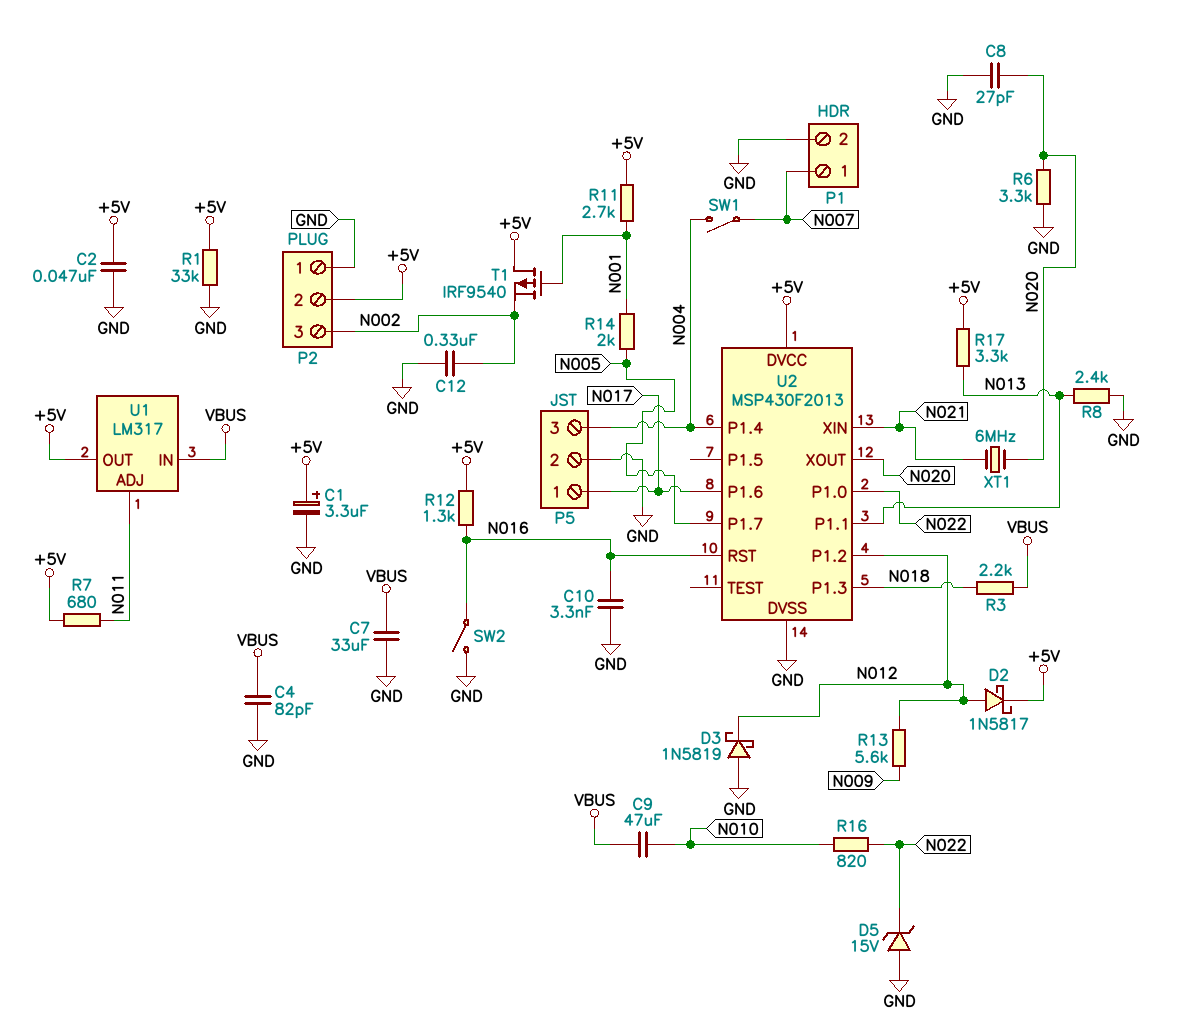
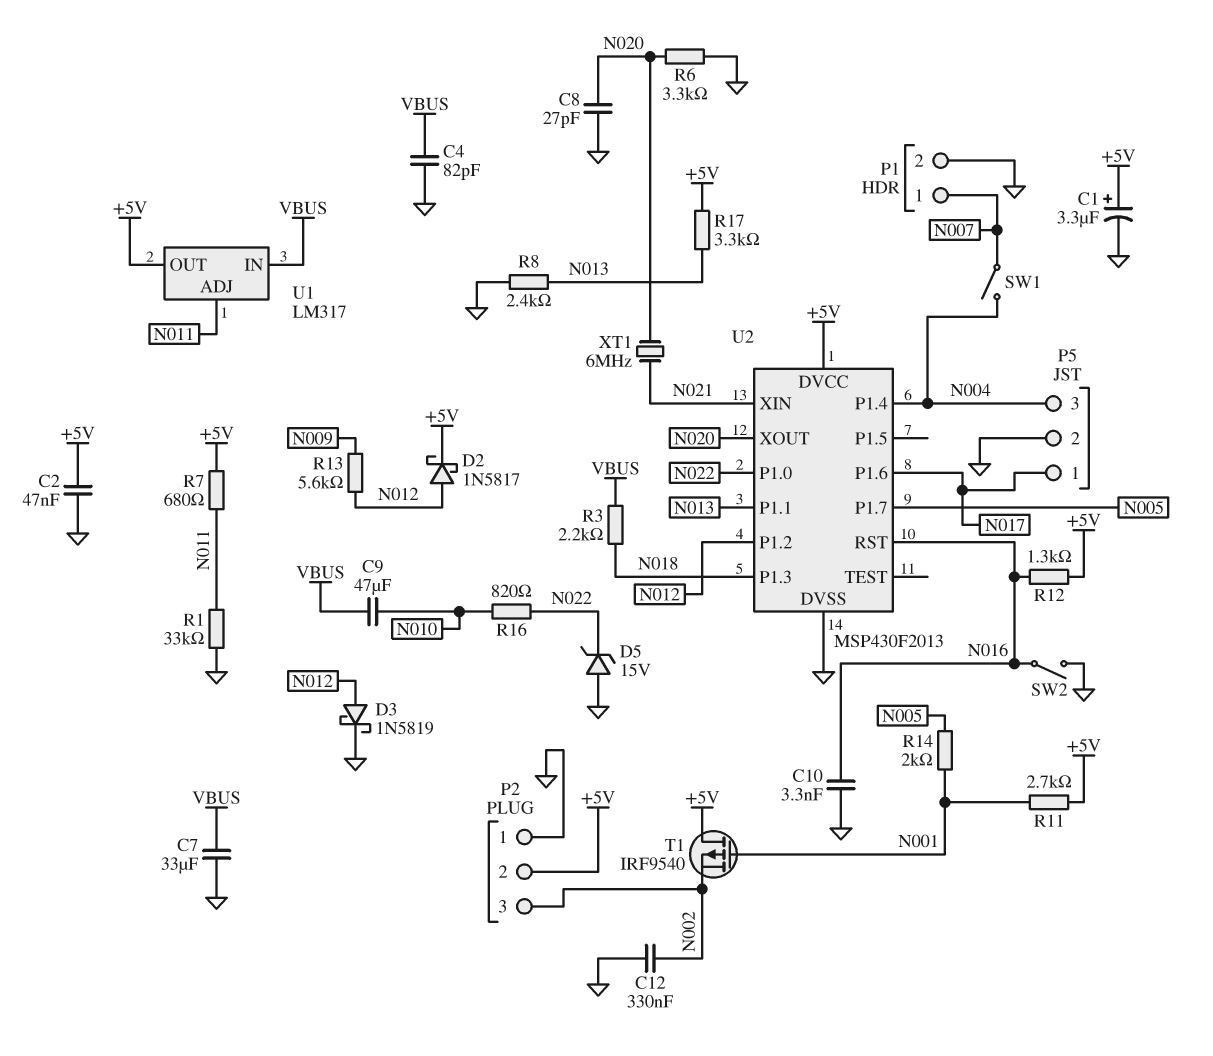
D3: schottky 1N5819 (A GND, K N012) -> schottky 1N5819 (A N012, K GND)
R1: 33k (+5V, GND) -> 33k (GND, N011)

